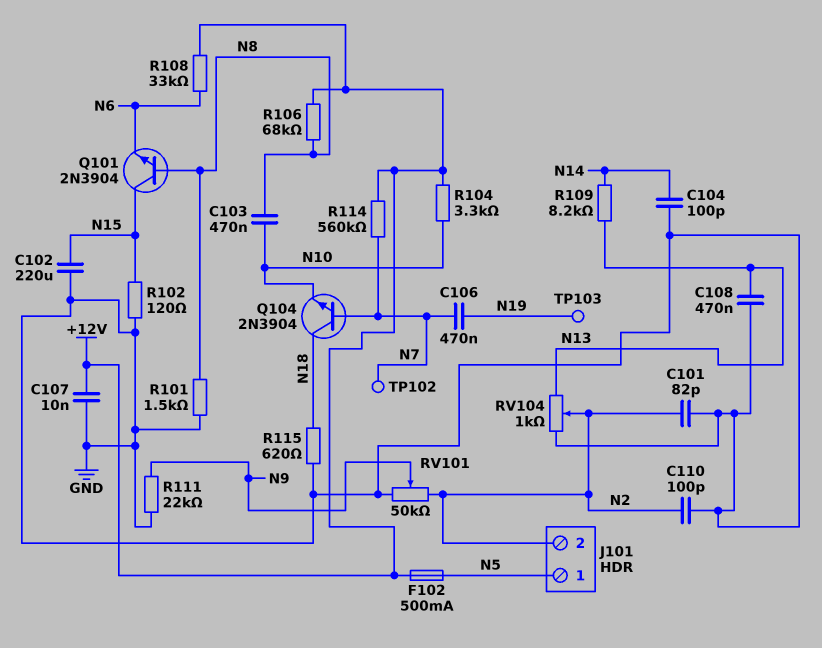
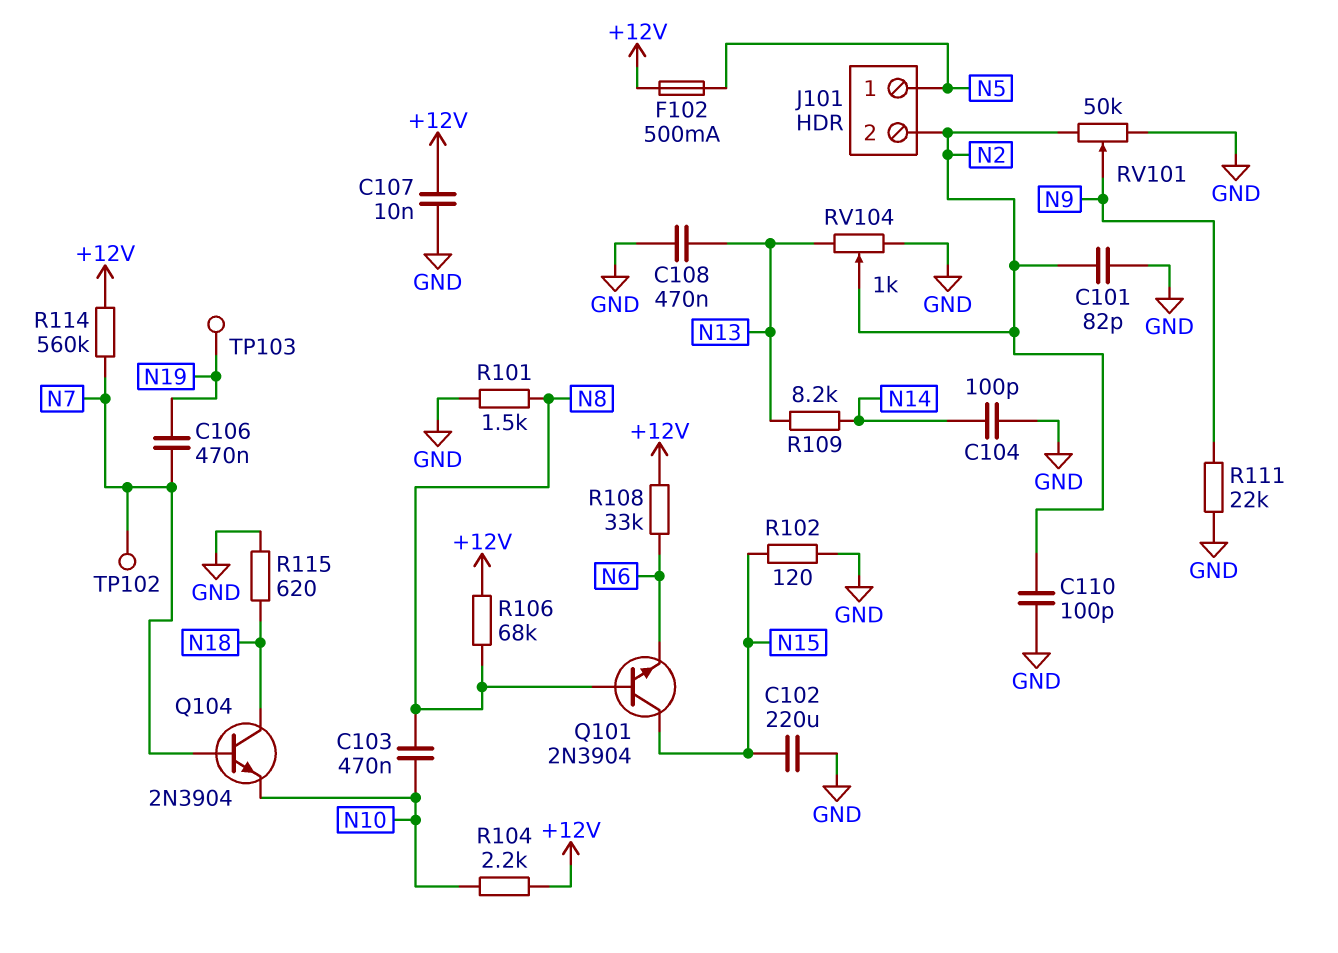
R104: 3.3k (+12V, N10) -> 2.2k (+12V, N10)

